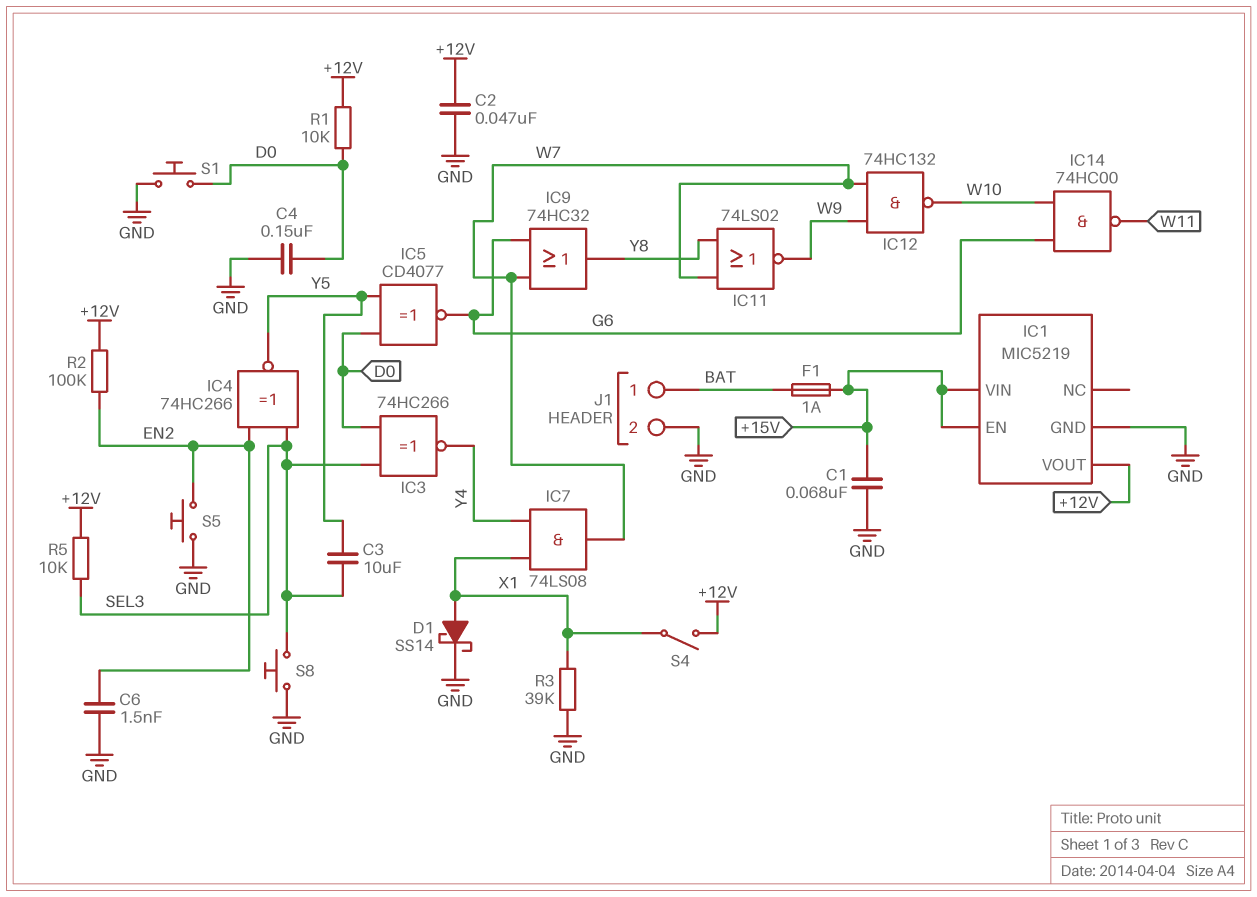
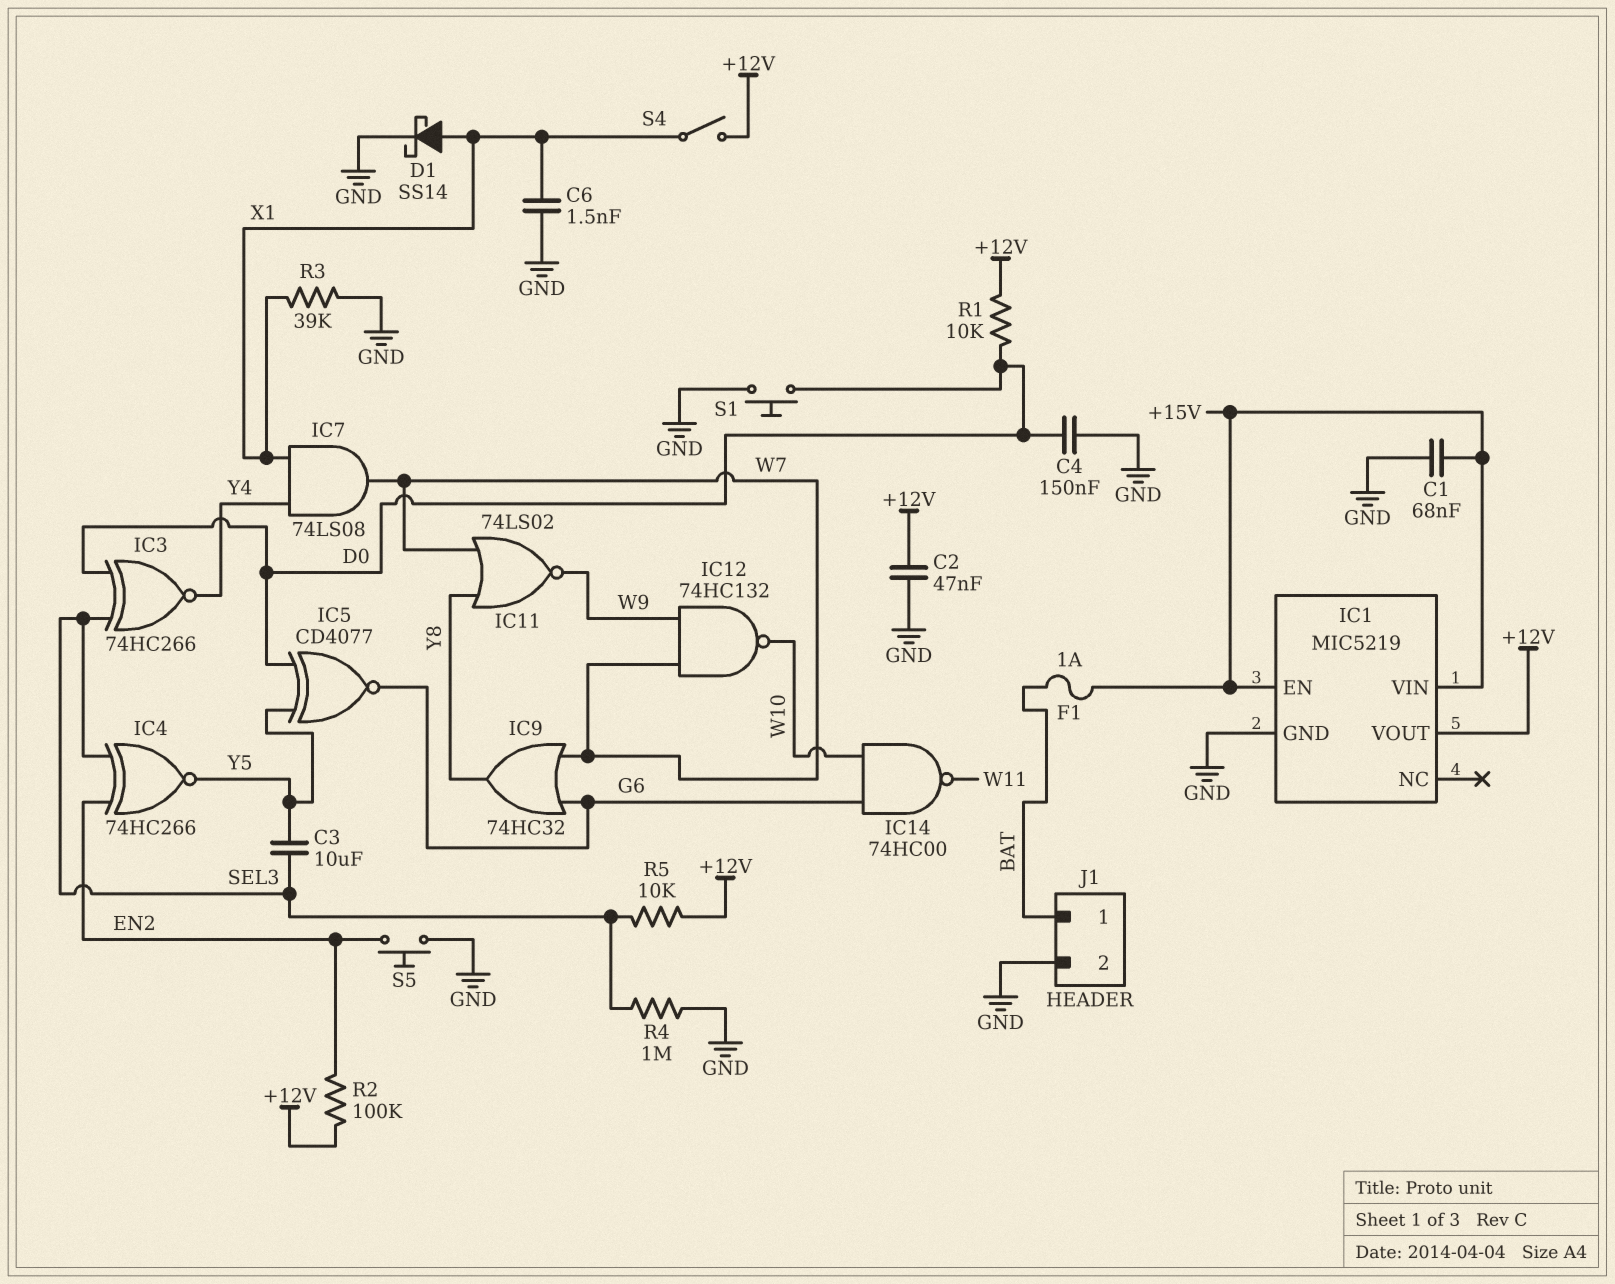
C6: 1.5nF (EN2, GND) -> 1.5nF (GND, X1)
R4: none -> 1M (GND, SEL3)
S8: button (GND, SEL3) -> none

